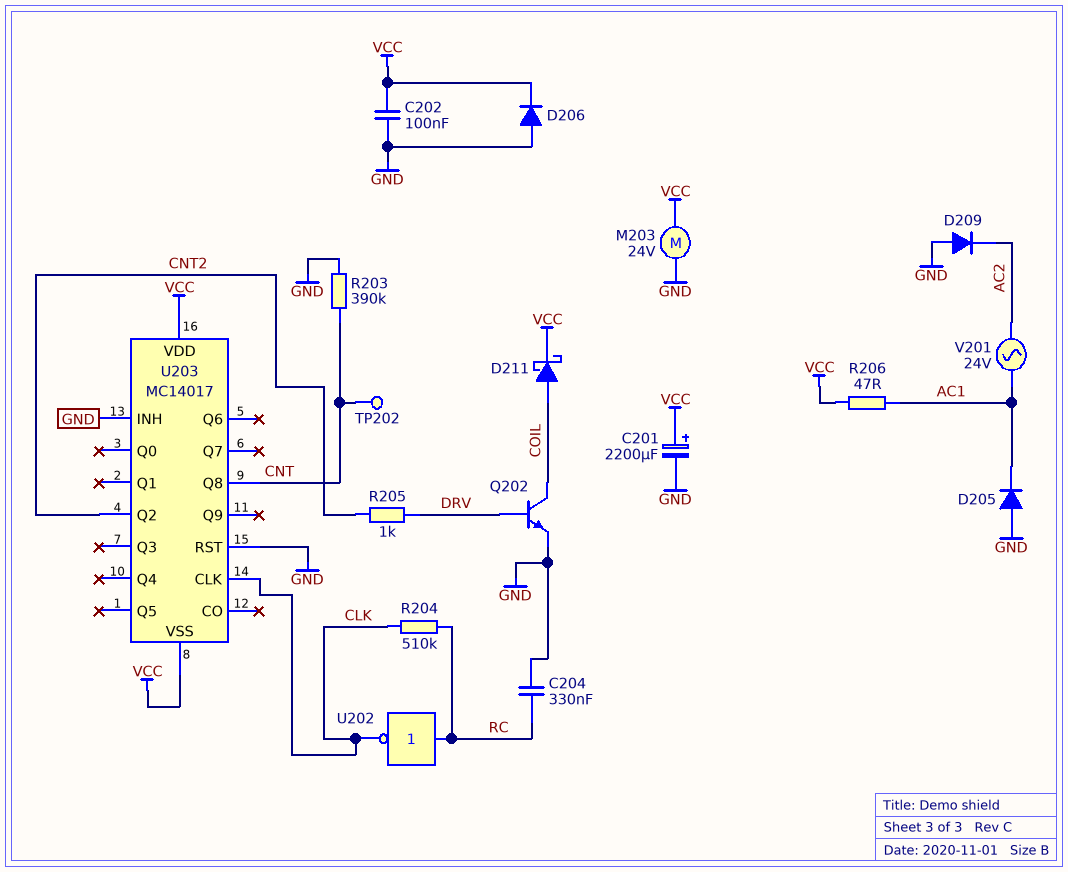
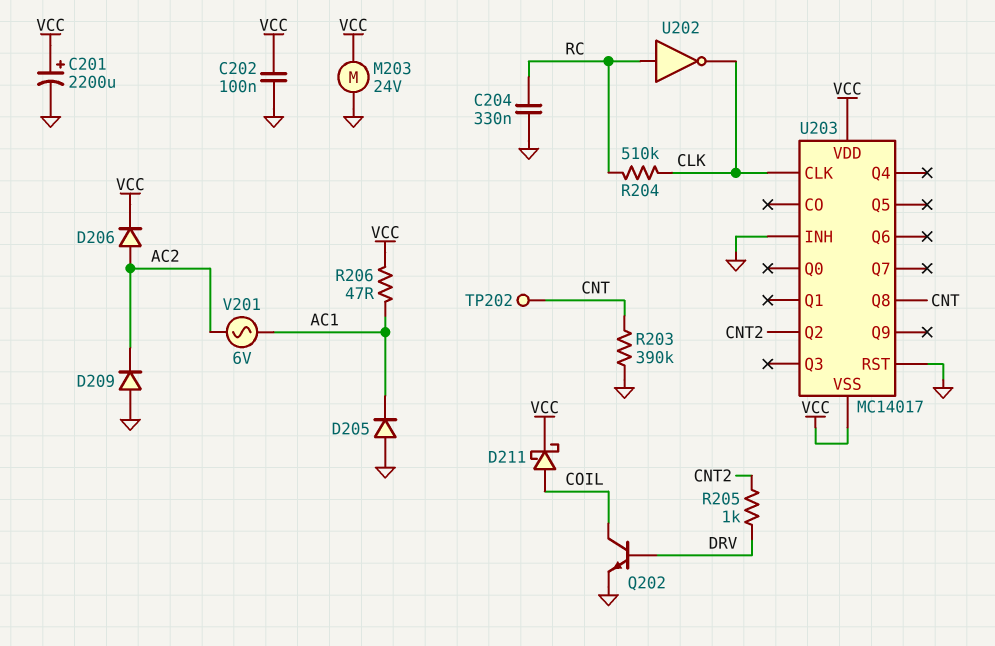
D206: diode (A GND, K VCC) -> diode (A AC2, K VCC)
V201: AC 24V (AC1, AC2) -> AC 6V (AC1, AC2)

